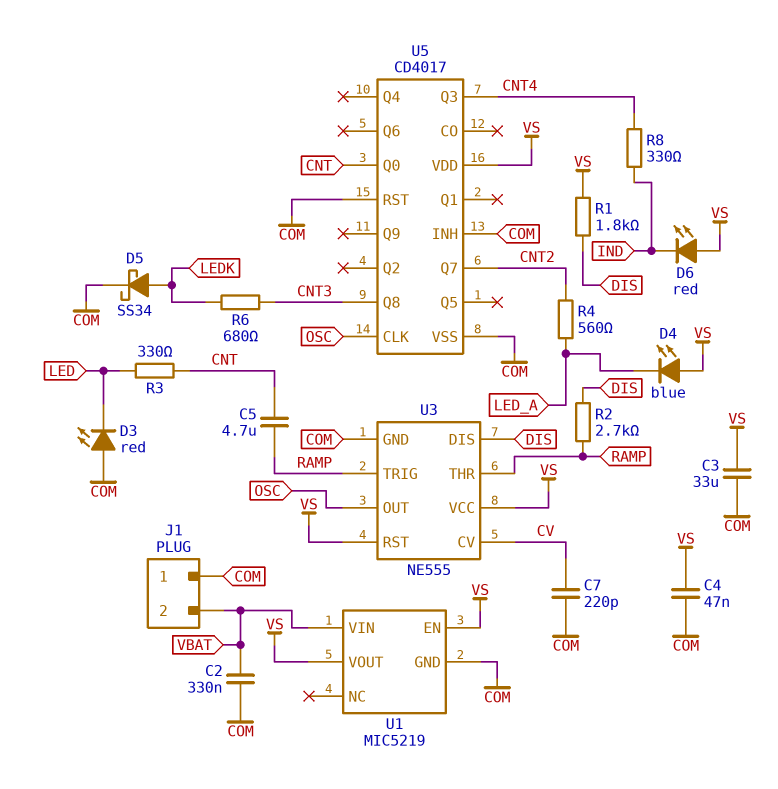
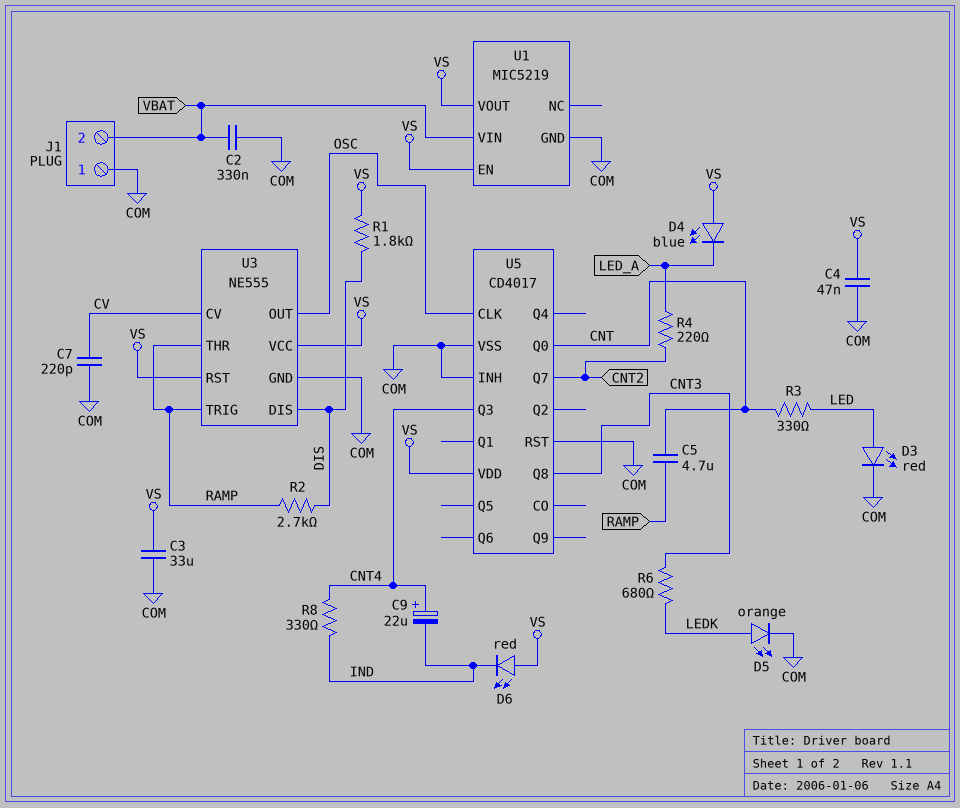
C9: none -> 22uF (plus CNT4, minus IND)
D3: LED red (A COM, K LED) -> LED red (A LED, K COM)
D5: schottky SS34 (A LEDK, K COM) -> LED orange (A LEDK, K COM)
R4: 560 (CNT2, LED_A) -> 220 (CNT2, LED_A)

